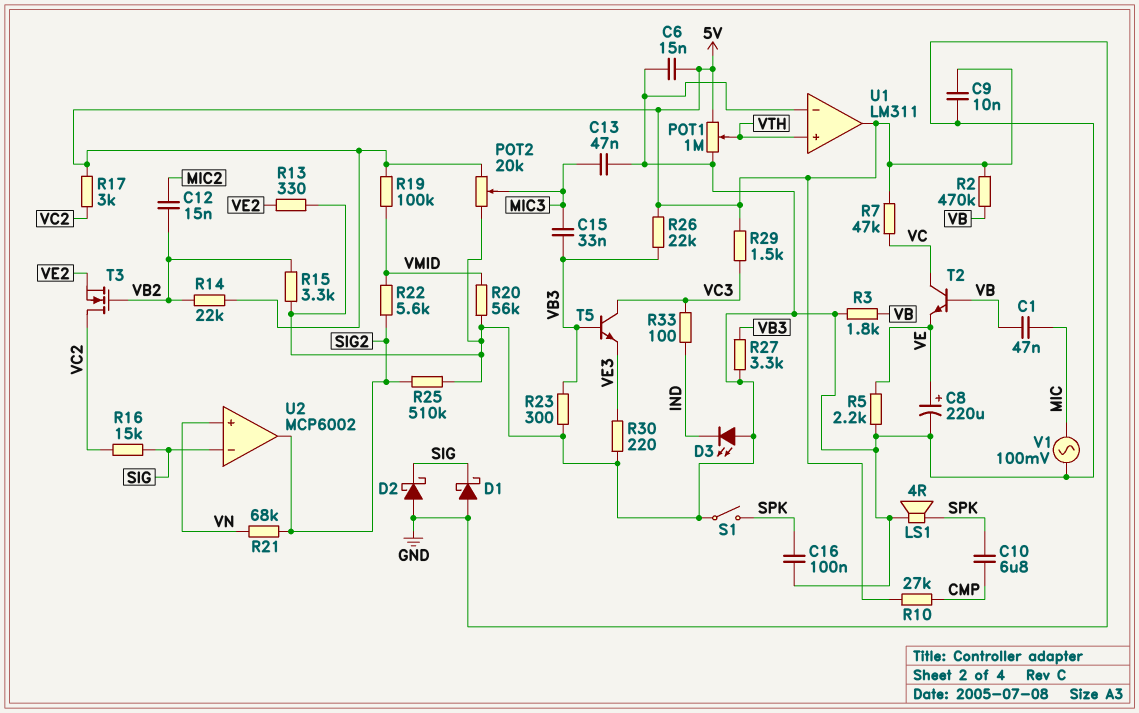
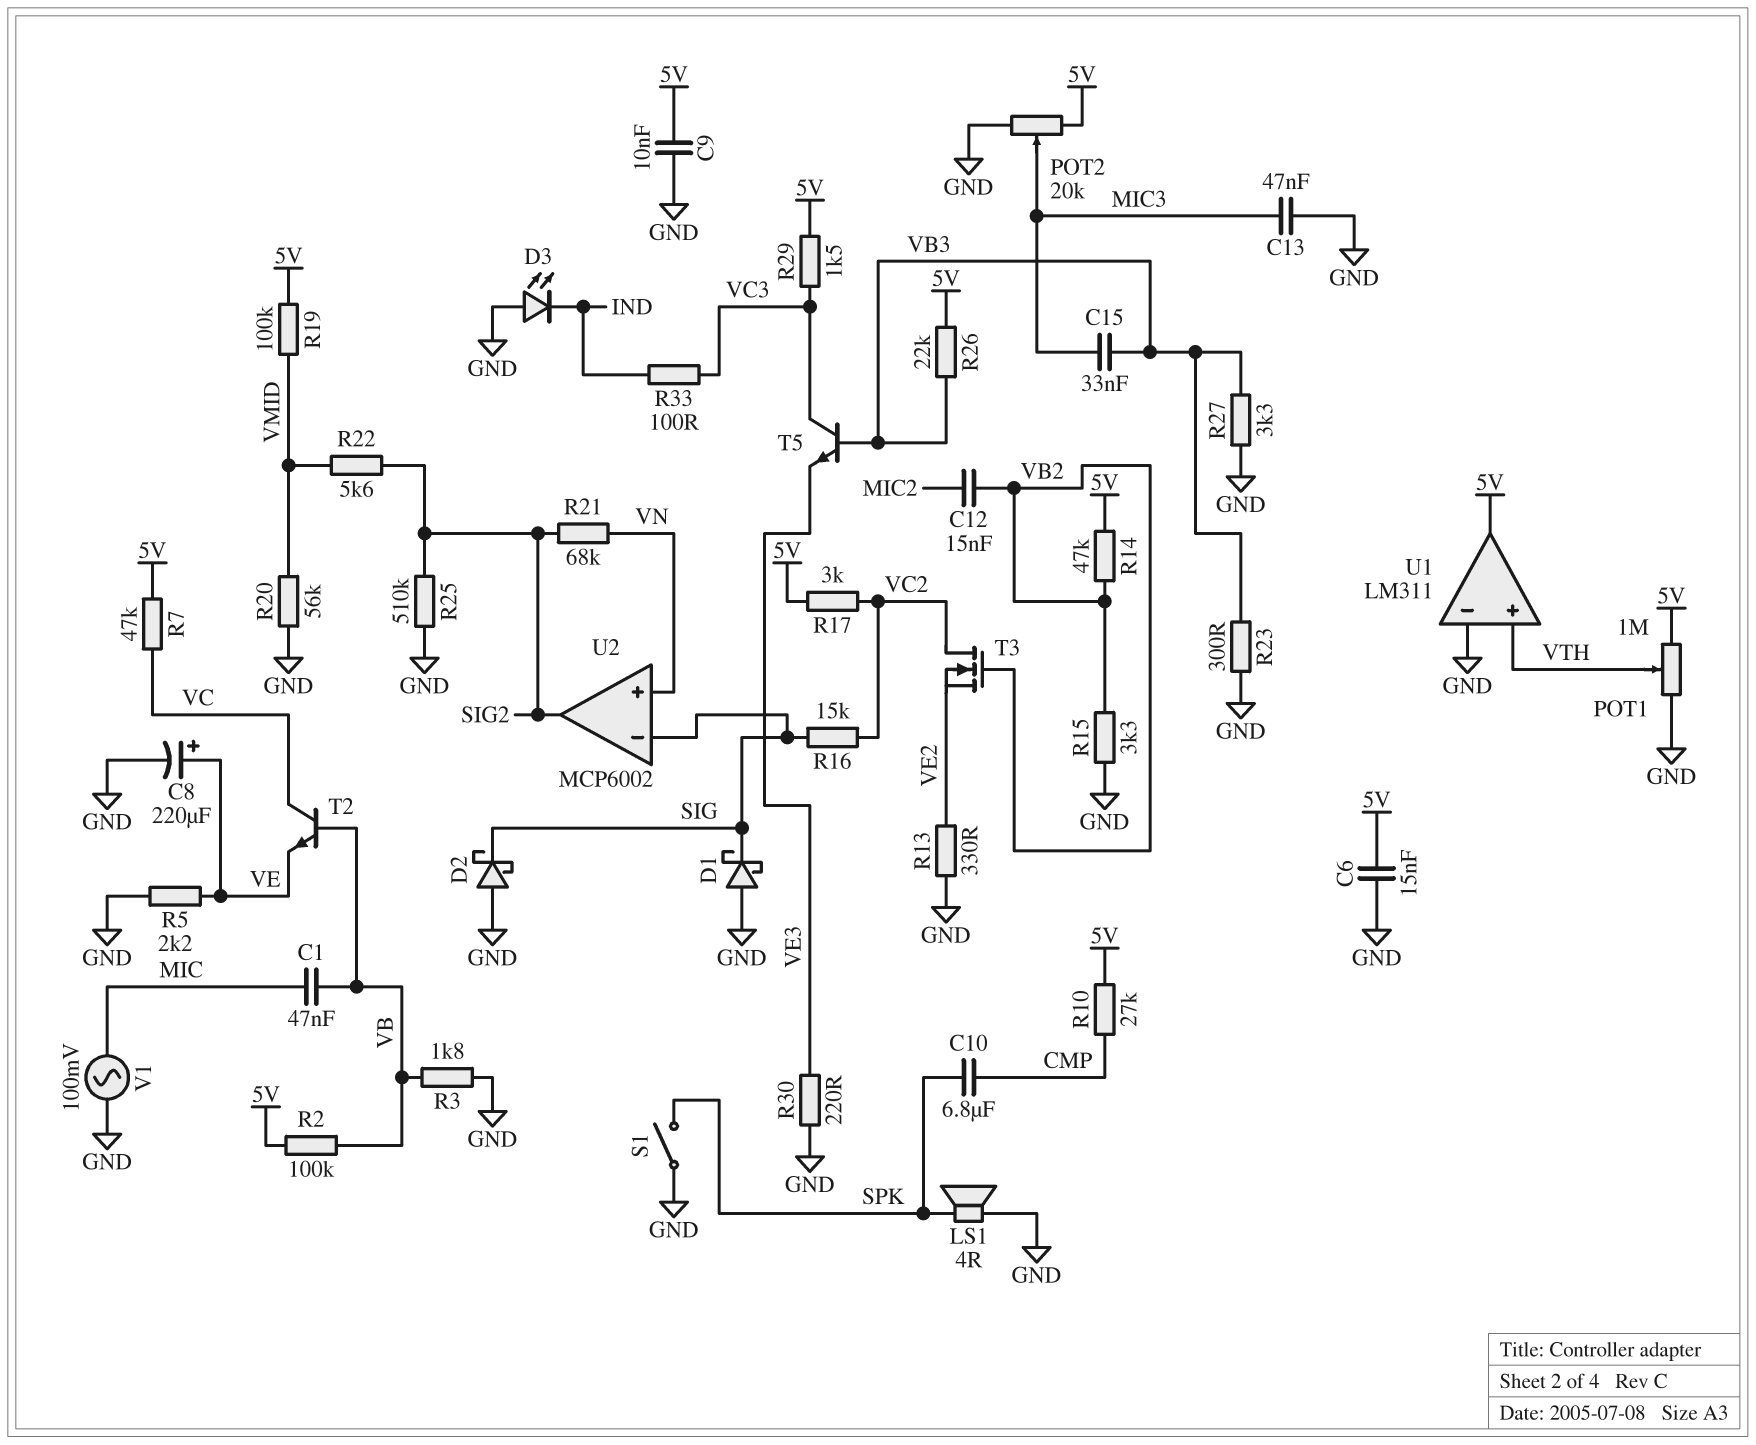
C16: 100nF (GND, SPK) -> none
R2: 470k (5V, VB) -> 100k (5V, VB)
R14: 22k (5V, VB2) -> 47k (5V, VB2)

